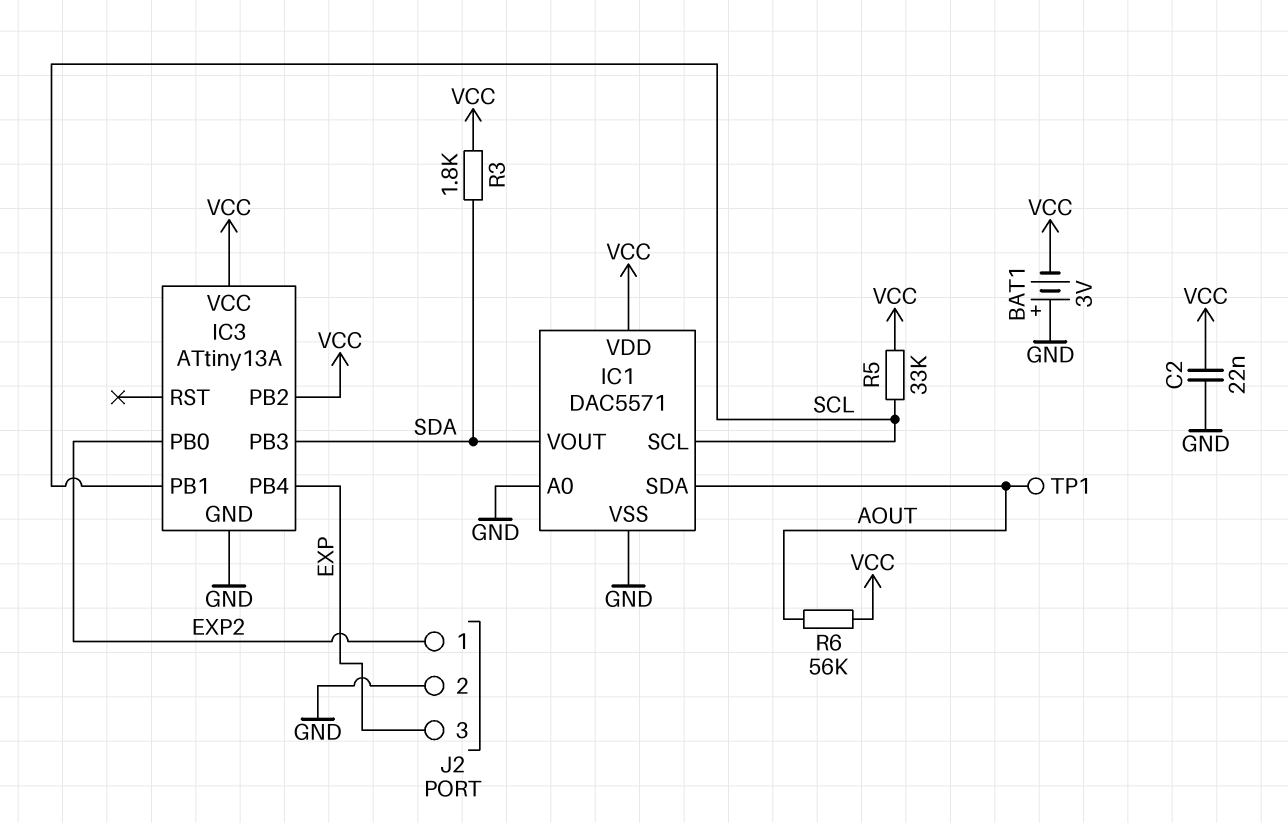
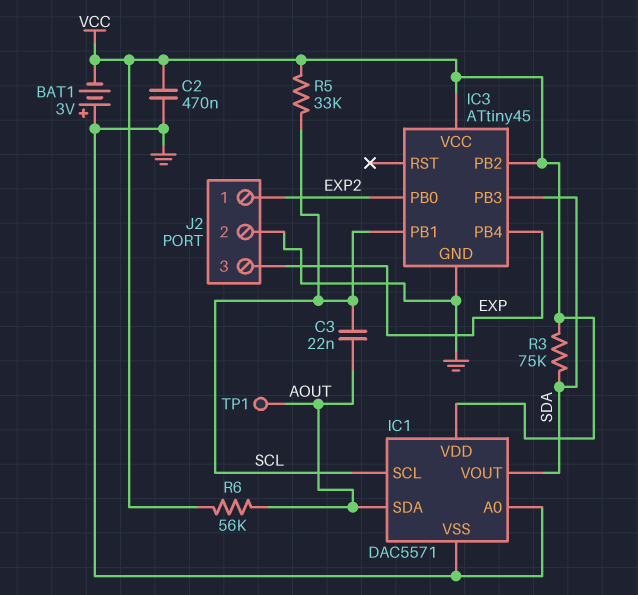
C2: 22nF (GND, VCC) -> 470nF (GND, VCC)
C3: none -> 22nF (AOUT, SCL)
IC3: ATtiny13A -> ATtiny45
R3: 1.8k (SDA, VCC) -> 75k (SDA, VCC)

